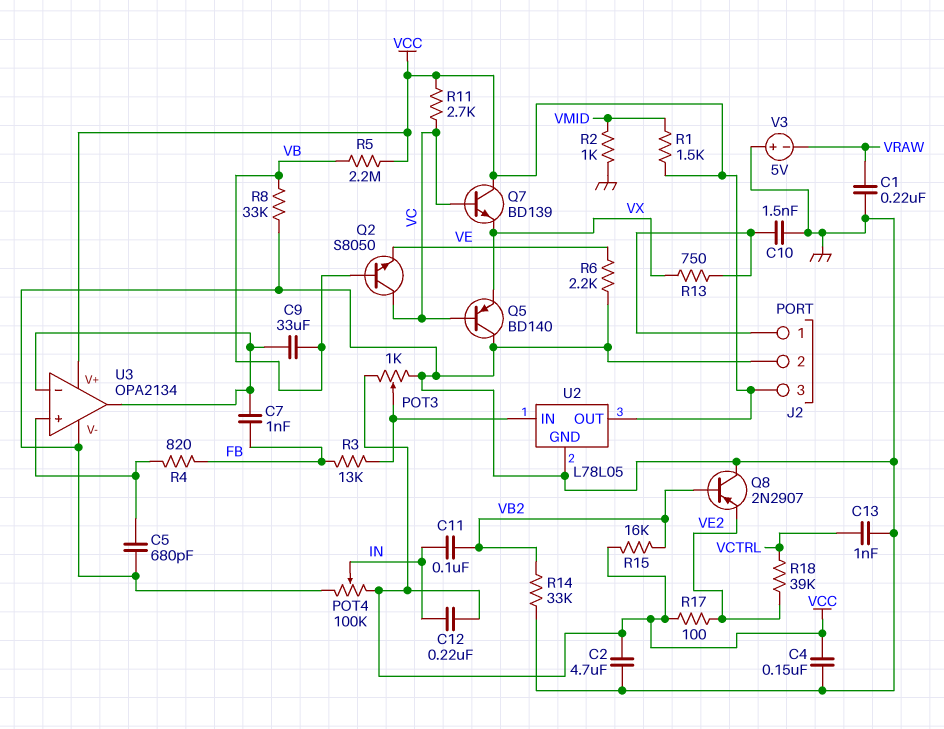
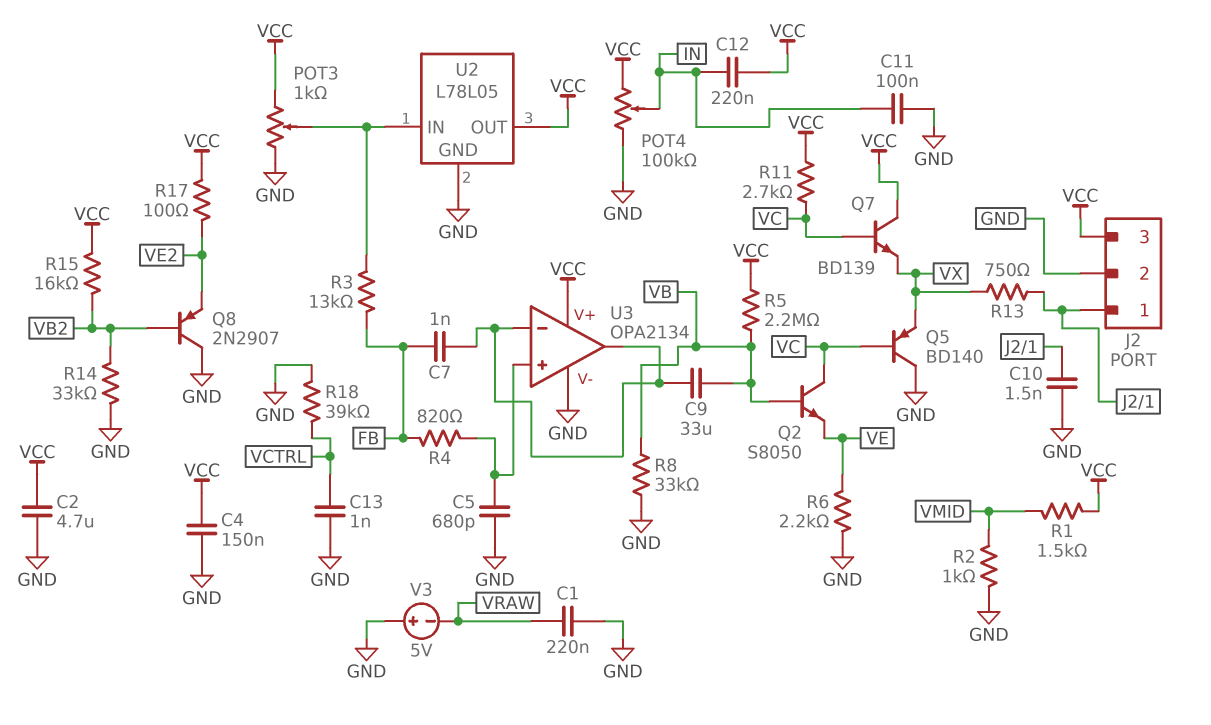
C11: 100nF (IN, VB2) -> 100nF (GND, IN)
R18: 39k (VCTRL, VE2) -> 39k (GND, VCTRL)

